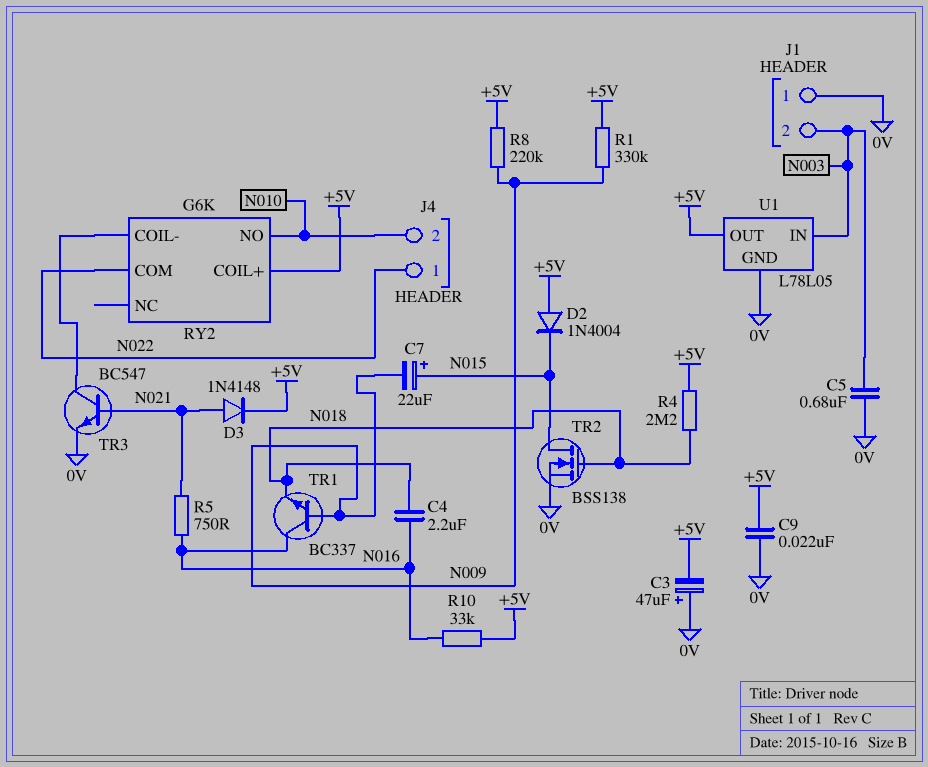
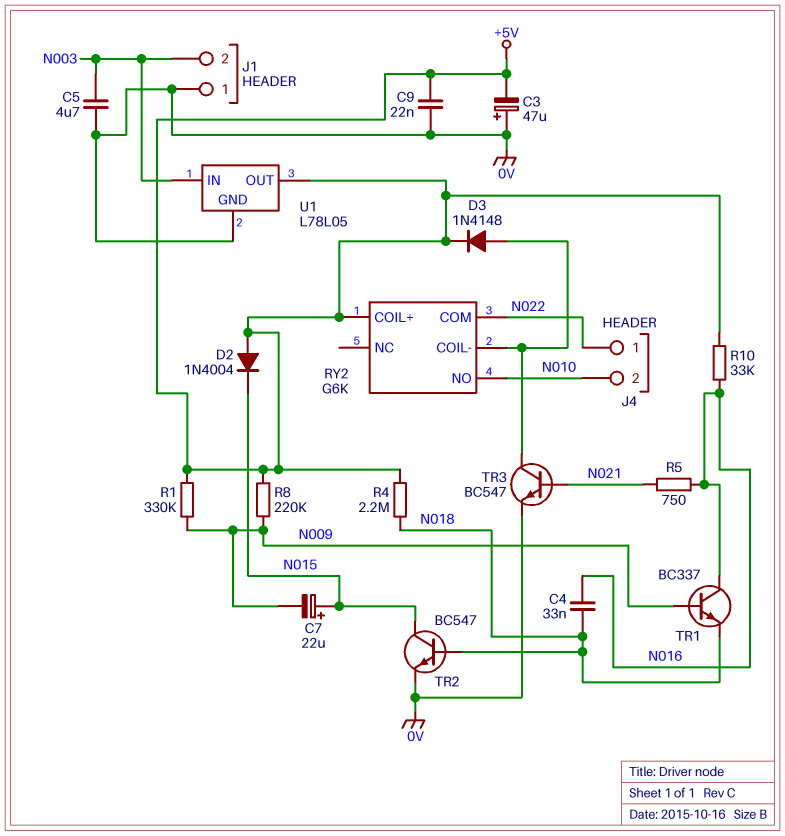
C4: 2.2uF (N016, N018) -> 33nF (N016, N018)
C5: 680nF (0V, N003) -> 4.7uF (0V, N003)
D3: diode 1N4148 (A N021, K +5V) -> diode 1N4148 (A RY2/COIL-, K +5V)
TR2: NMOS BSS138 (G N018, D N015, S 0V) -> NPN BC547 (B N018, C N015, E 0V)

